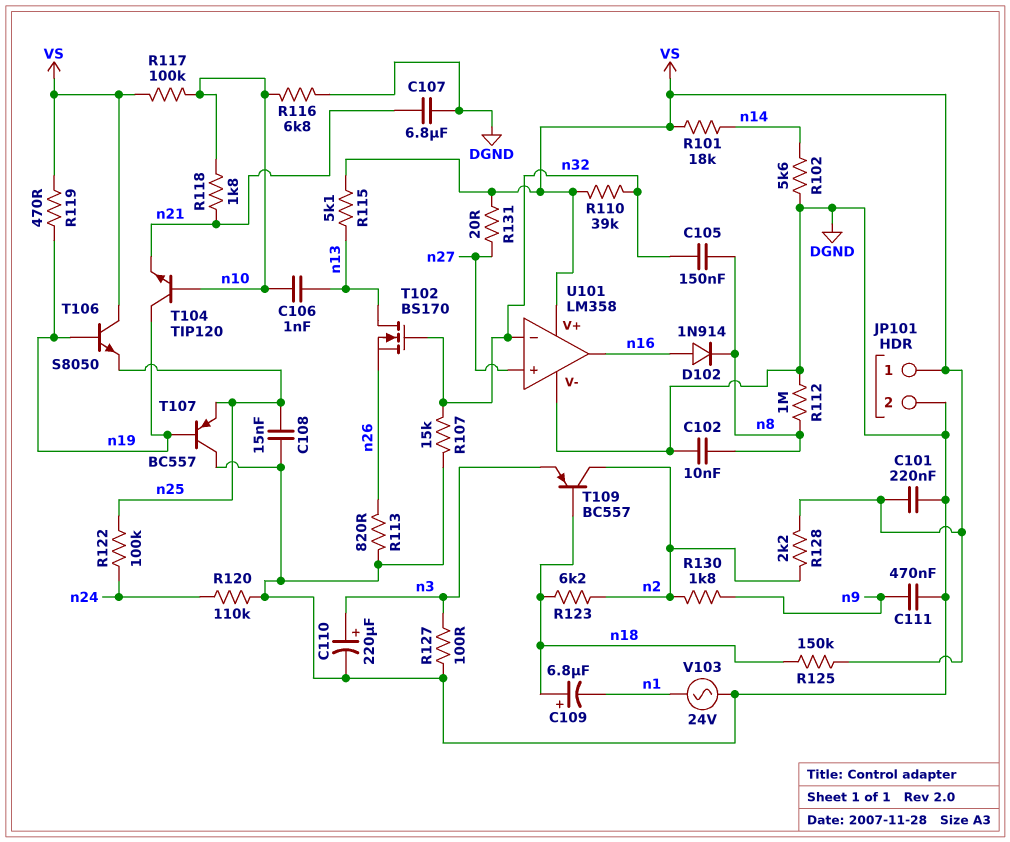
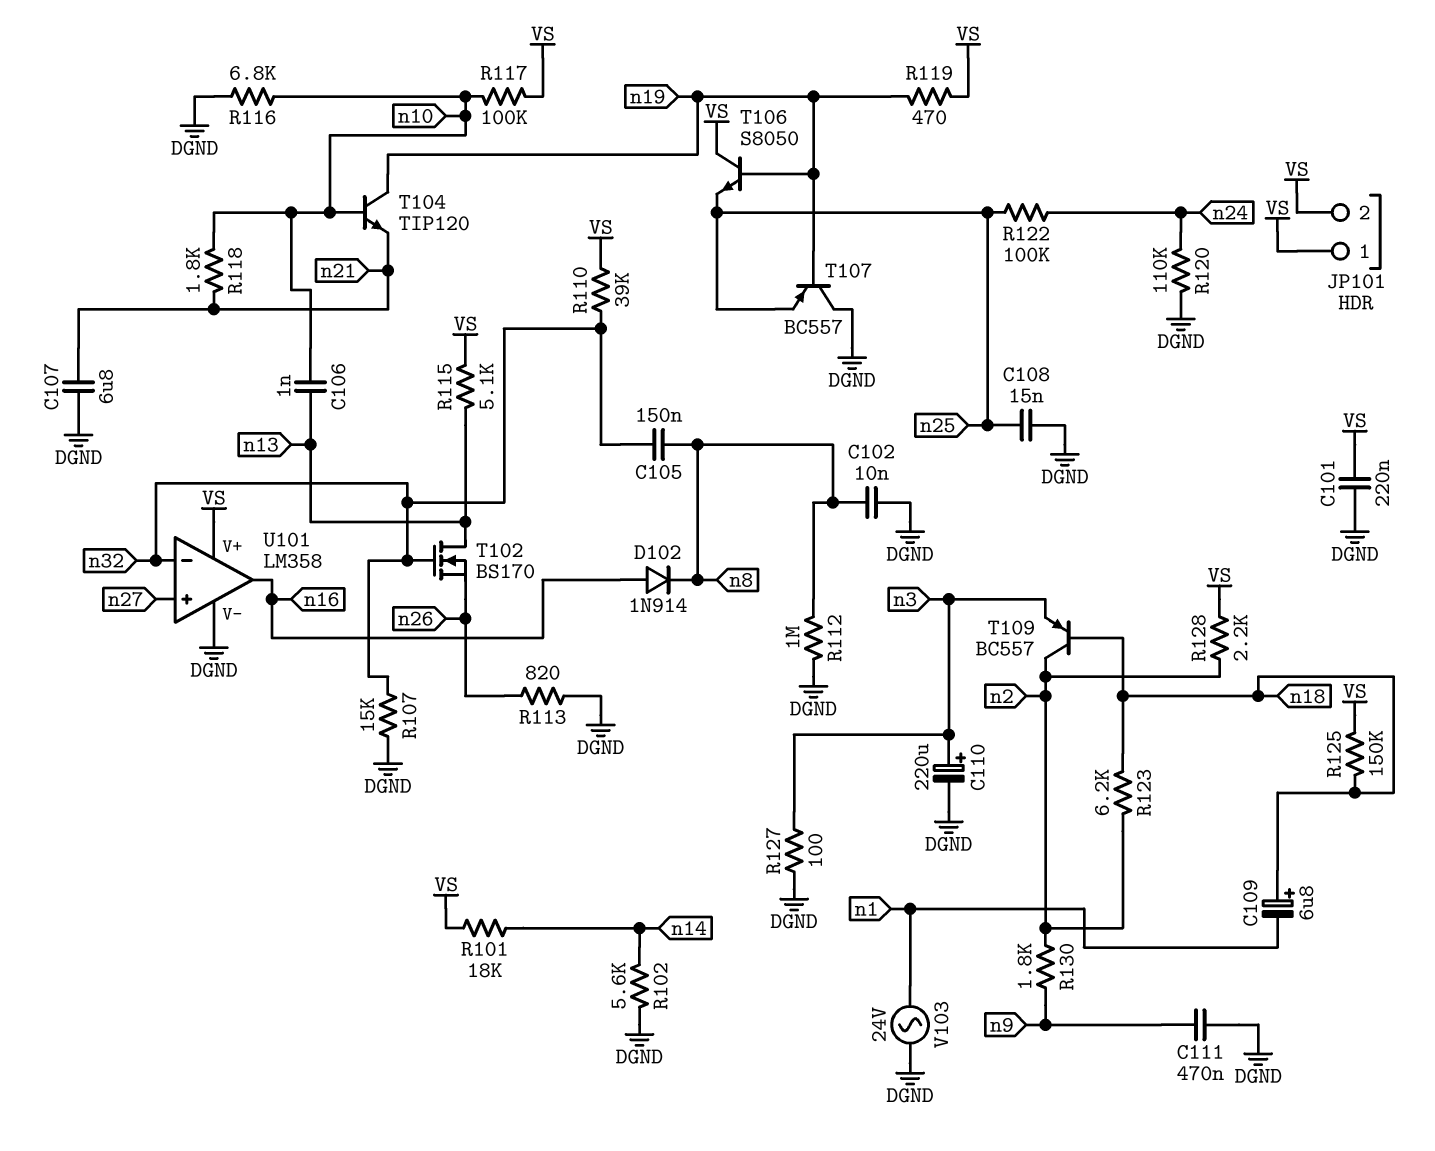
JP101 pin 2: DGND -> VS
R131: 20 (VS, n27) -> none

